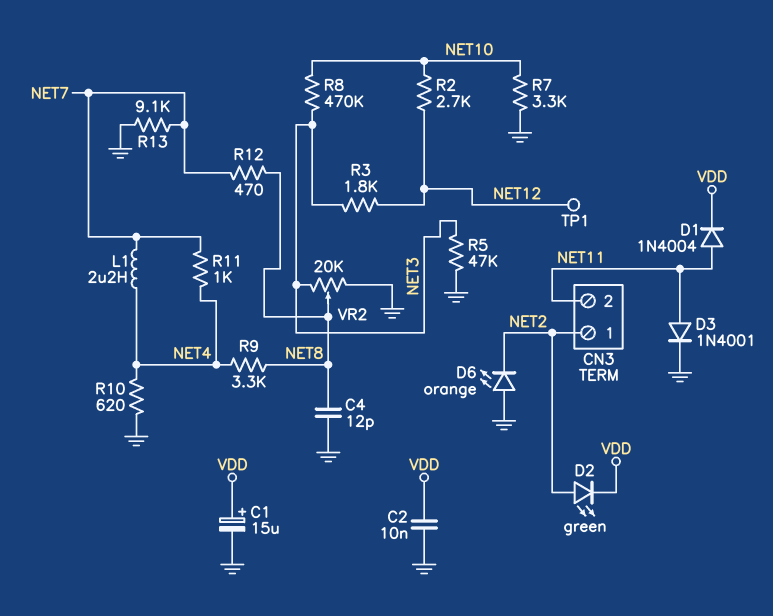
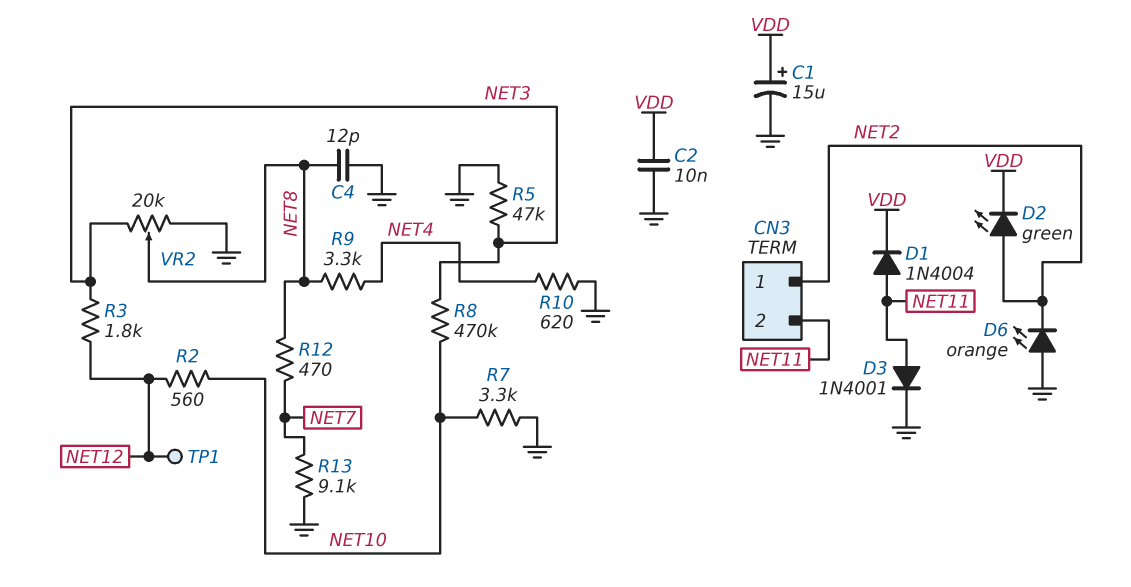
L1: 2.2uH (NET4, NET7) -> none
R2: 2.7k (NET10, NET12) -> 560 (NET10, NET12)
R11: 1k (NET4, NET7) -> none

